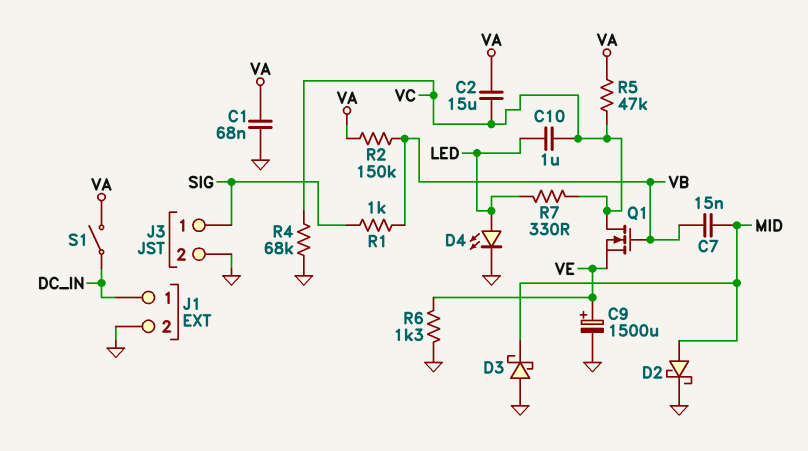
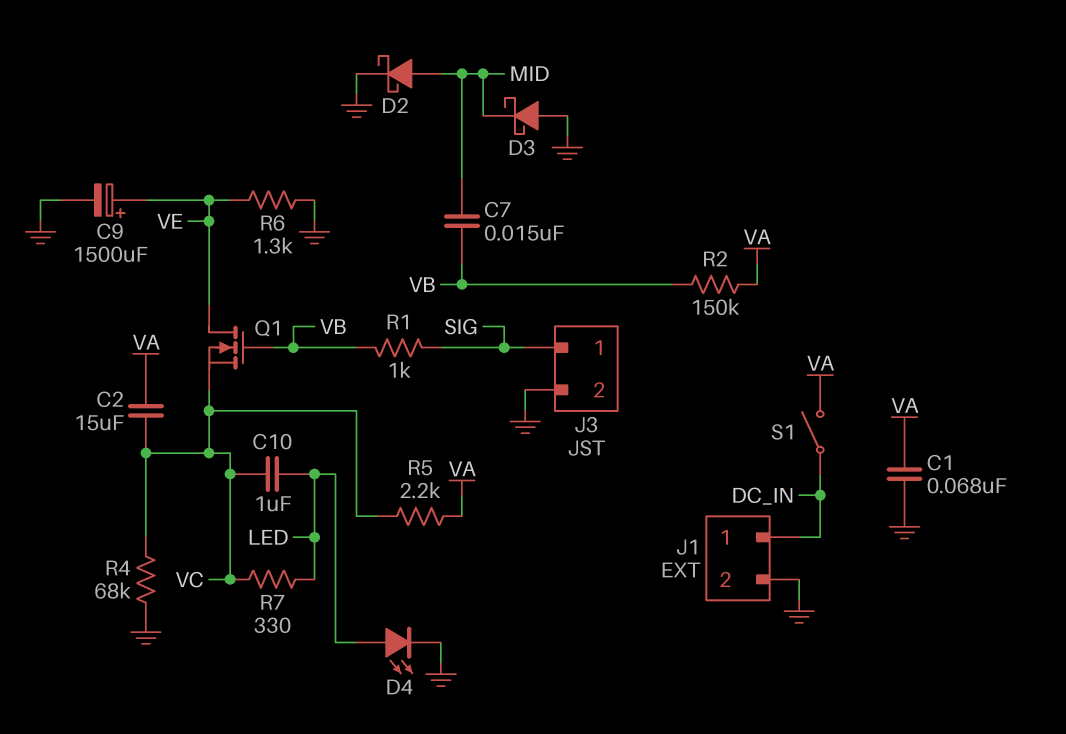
Q1: NMOS (G VB, D VC, S VE) -> NMOS (G VB, D VE, S VC)
R5: 47k (VA, VC) -> 2.2k (VA, VC)

